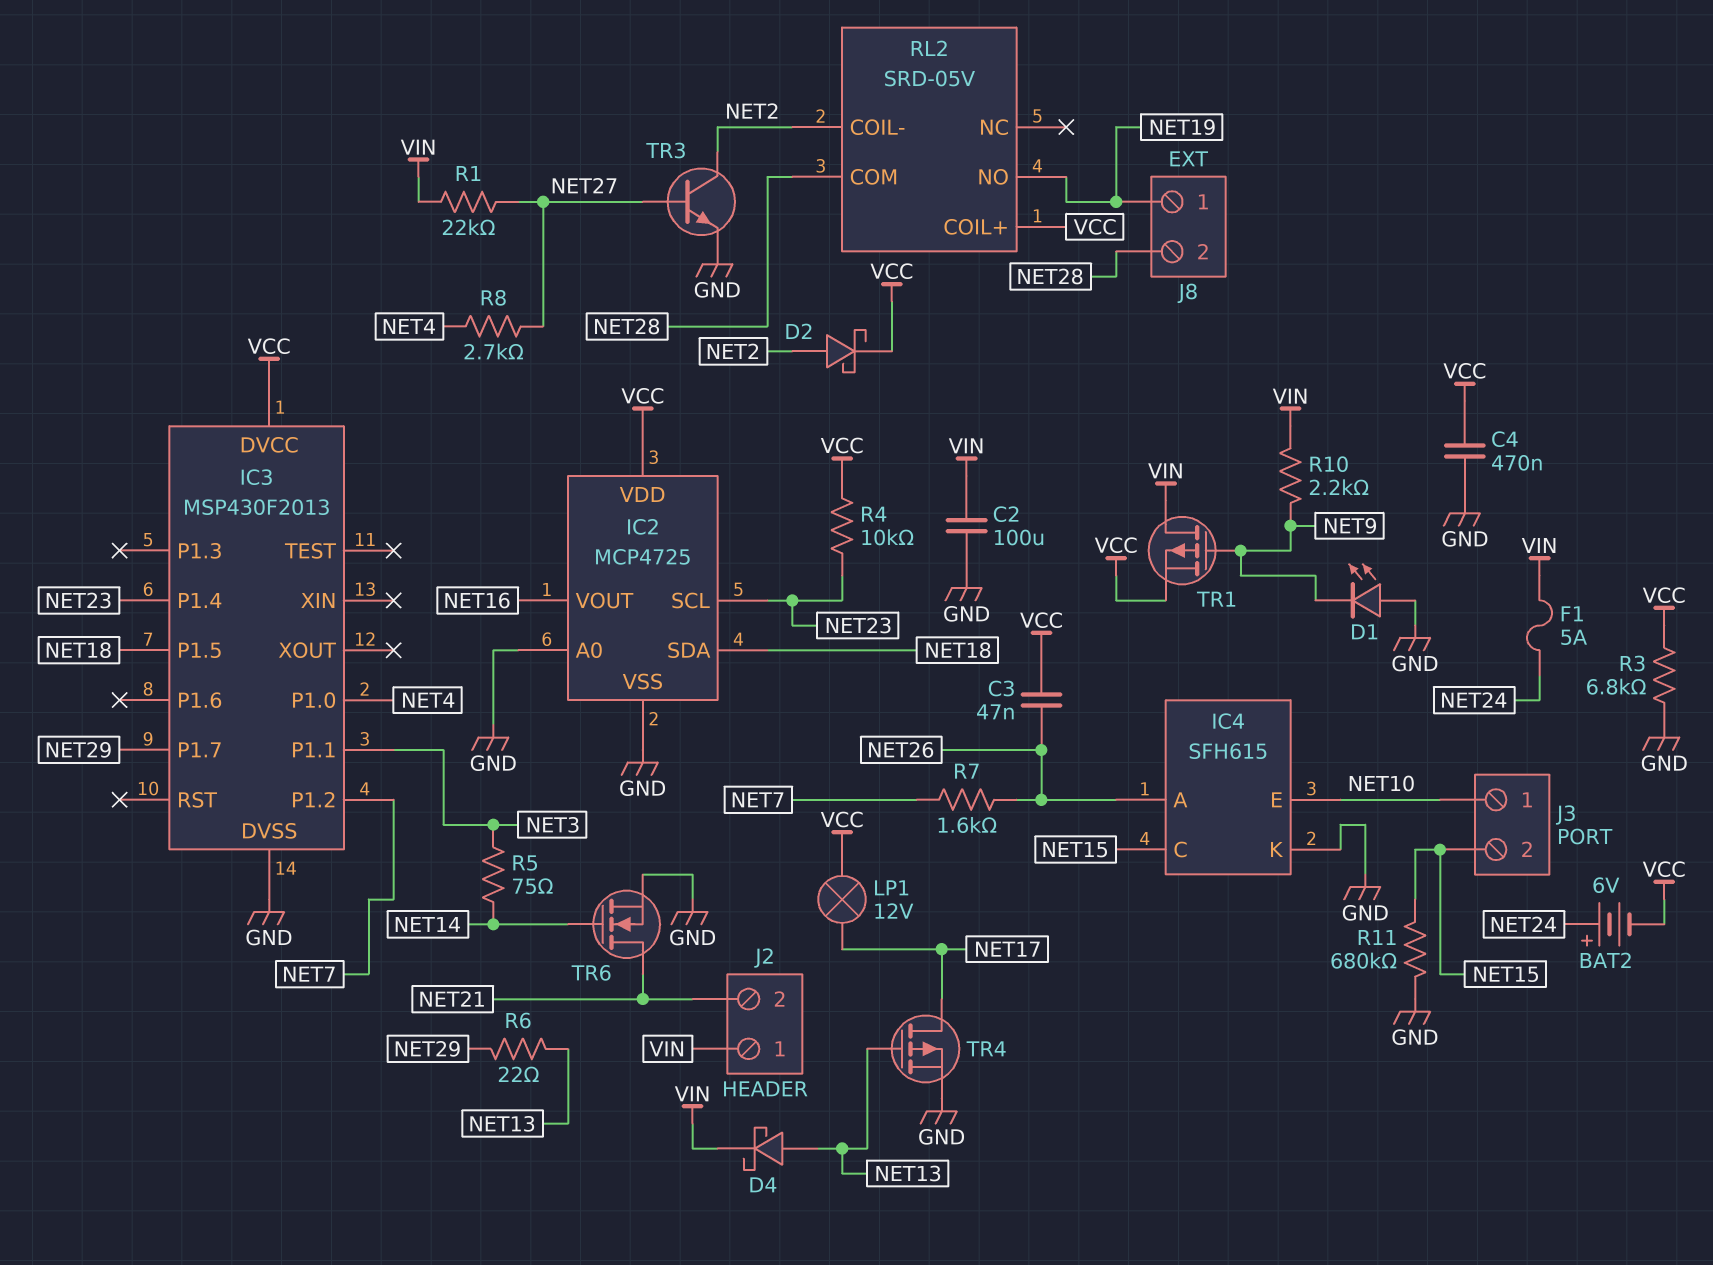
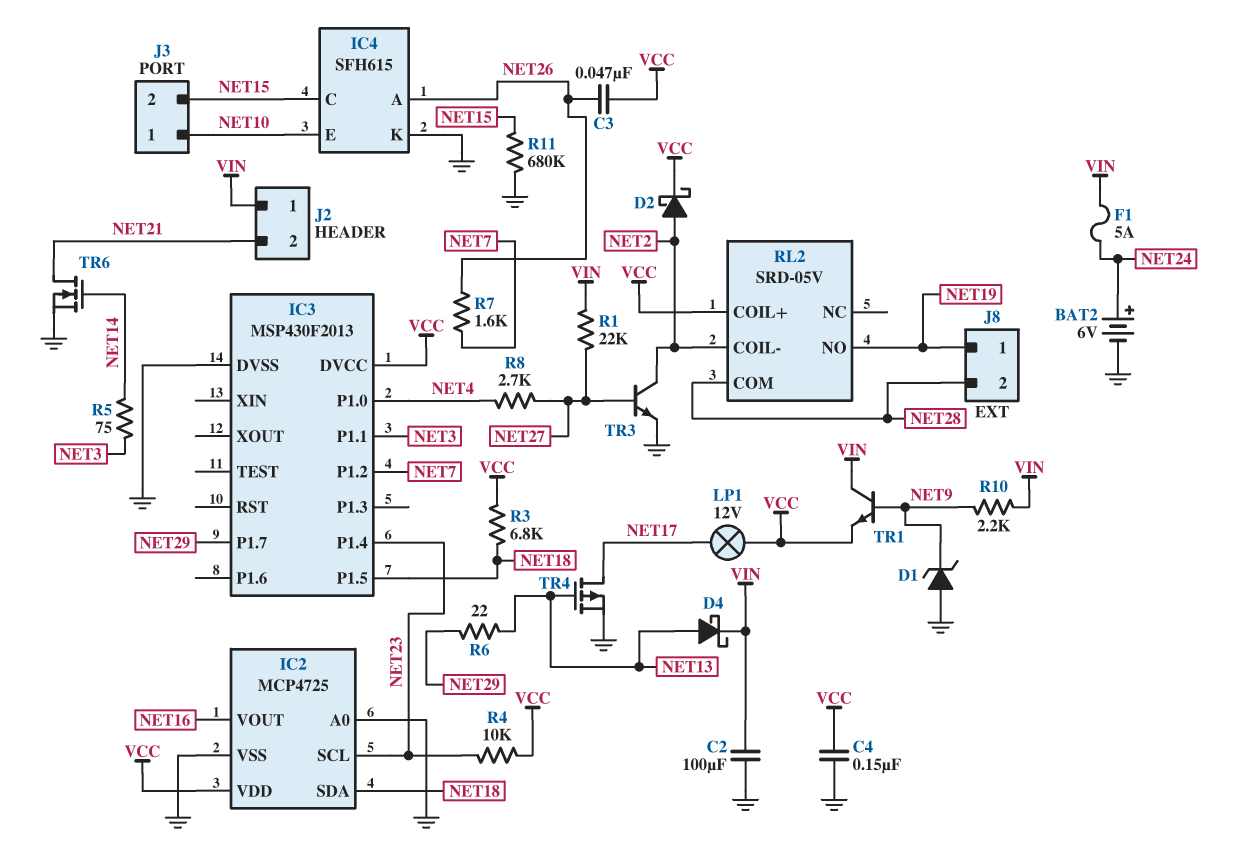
BAT2: 6V (plus NET24, minus VCC) -> 6V (plus NET24, minus GND)
C4: 470nF (GND, VCC) -> 150nF (GND, VCC)
D1: LED (A GND, K NET9) -> zener (A GND, K NET9)
R3: 6.8k (GND, VCC) -> 6.8k (NET18, VCC)
TR1: PMOS (G NET9, D VIN, S VCC) -> NPN (B NET9, C VIN, E VCC)

